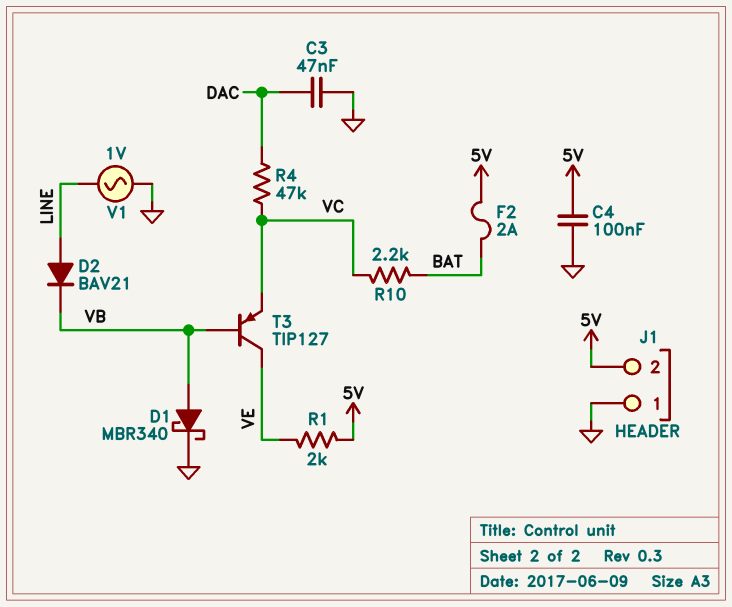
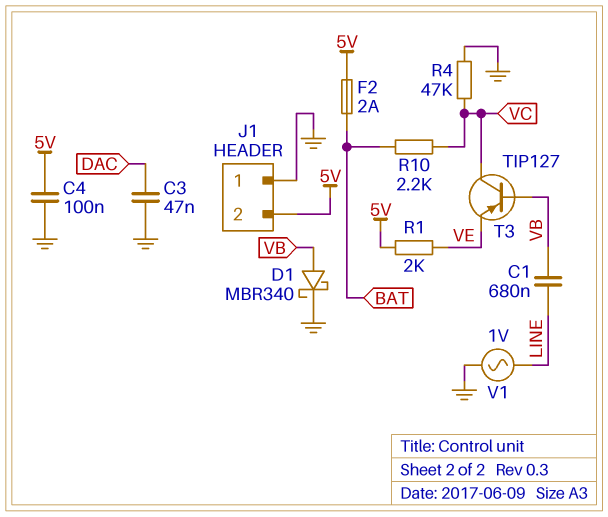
C1: none -> 680nF (LINE, VB)
D2: diode BAV21 (A LINE, K VB) -> none
R4: 47k (DAC, VC) -> 47k (GND, VC)
T3: PNP TIP127 (B VB, C VE, E VC) -> PNP TIP127 (B VB, C VC, E VE)

